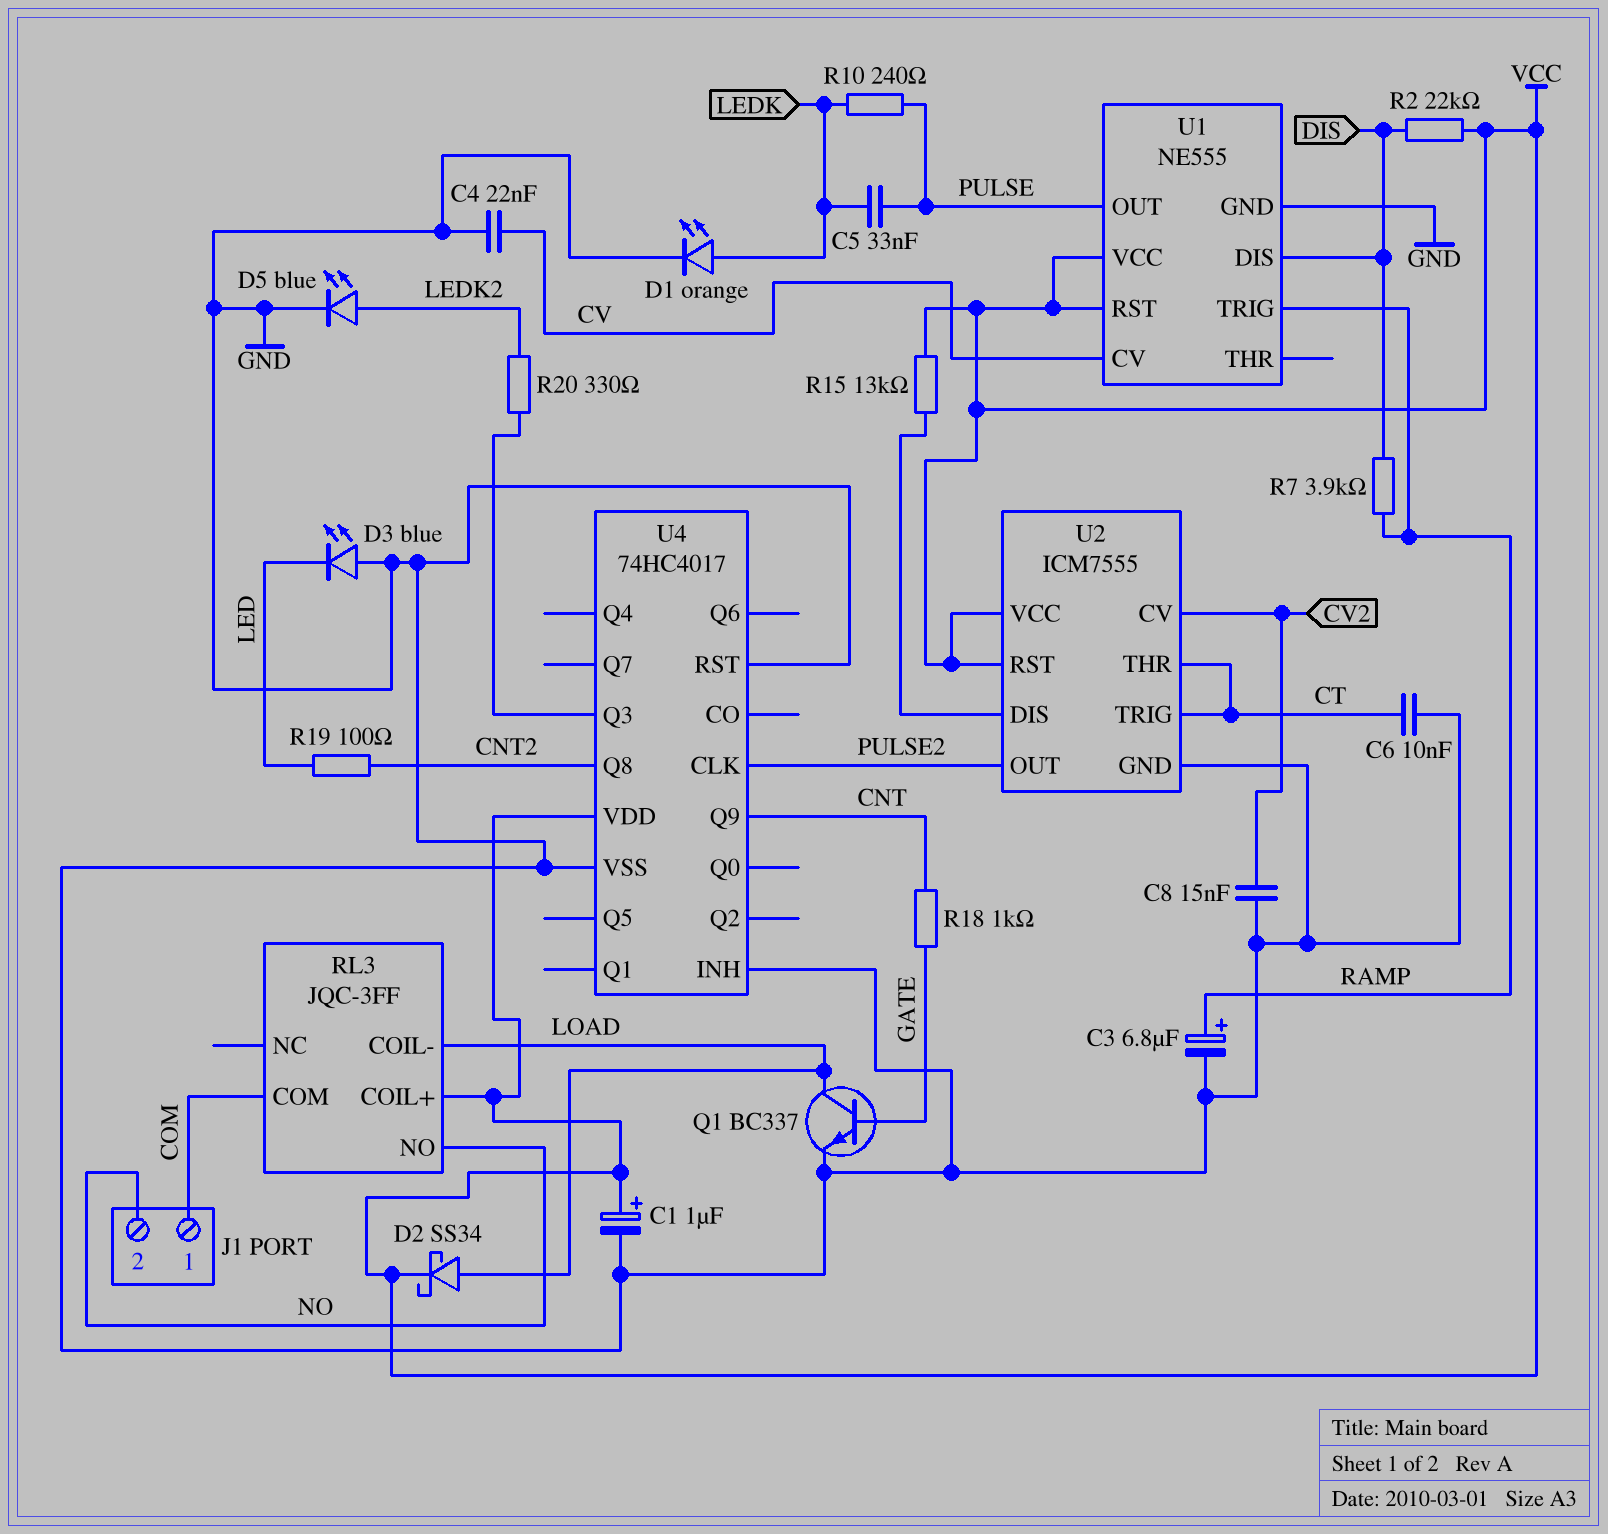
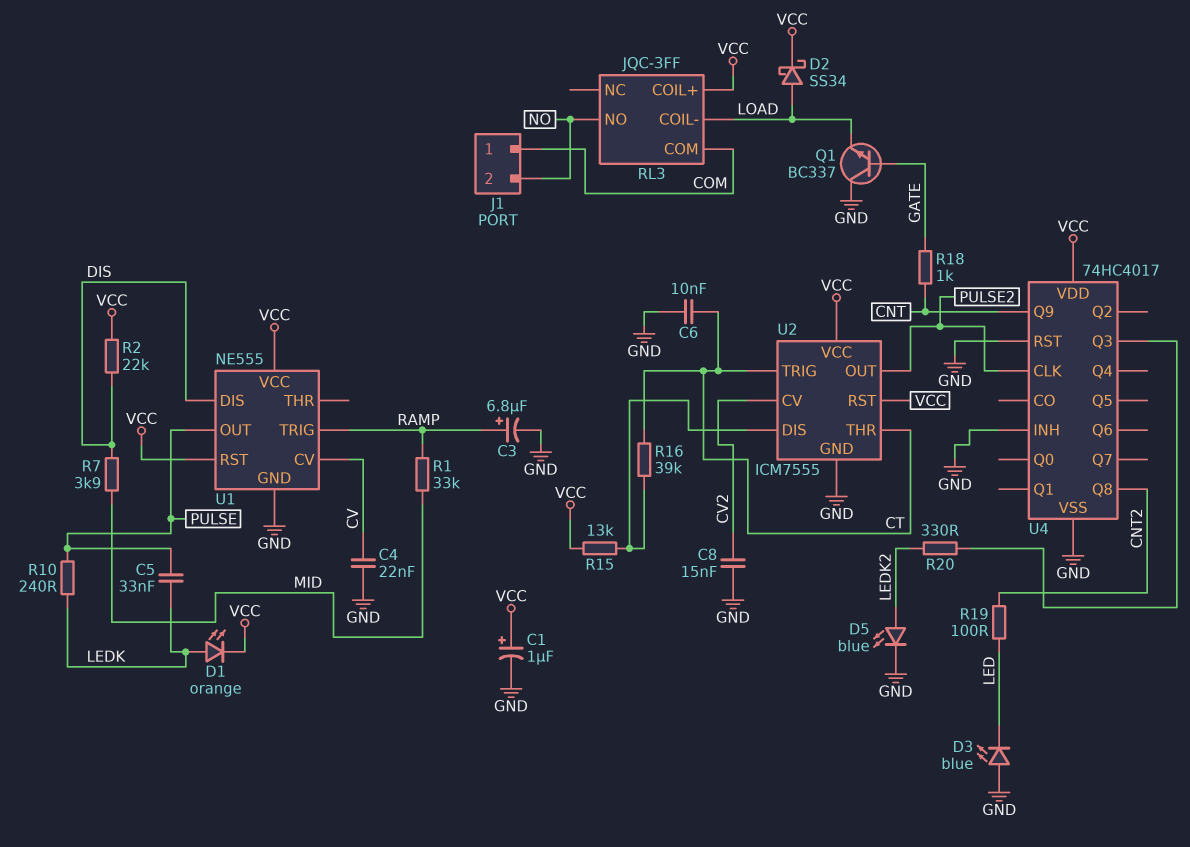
D1: LED orange (A LEDK, K GND) -> LED orange (A LEDK, K VCC)
Q1: NPN BC337 (B GATE, C LOAD, E GND) -> NPN BC337 (B GATE, C GND, E LOAD)
R1: none -> 33k (MID, RAMP)
R7: 3.9k (DIS, RAMP) -> 3.9k (DIS, MID)
R16: none -> 39k (CT, U2/DIS)

